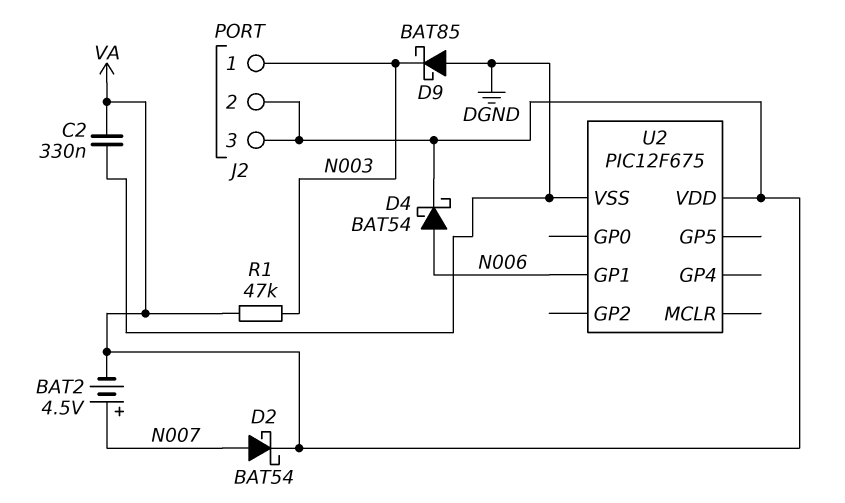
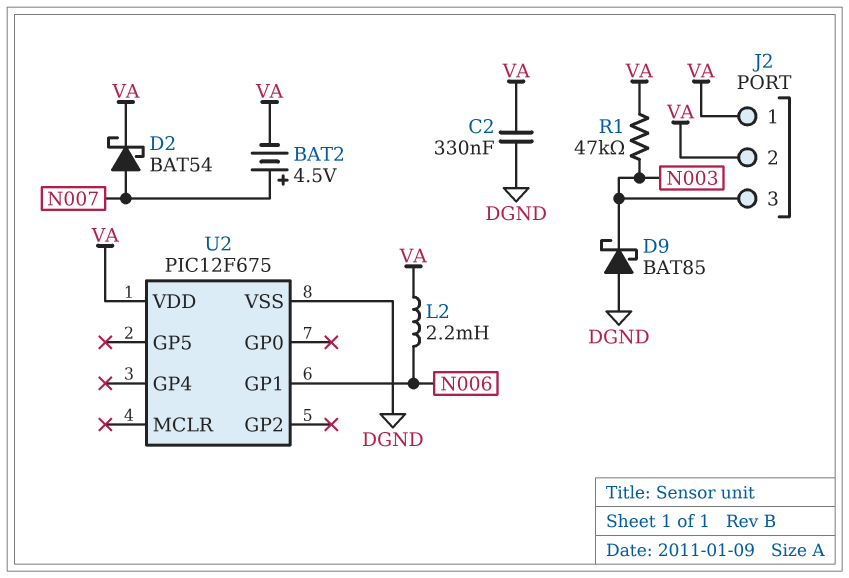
D4: schottky BAT54 (A N006, K VA) -> none
J2 pin 1: N003 -> VA
J2 pin 3: VA -> N003
L2: none -> 2.2mH (N006, VA)

